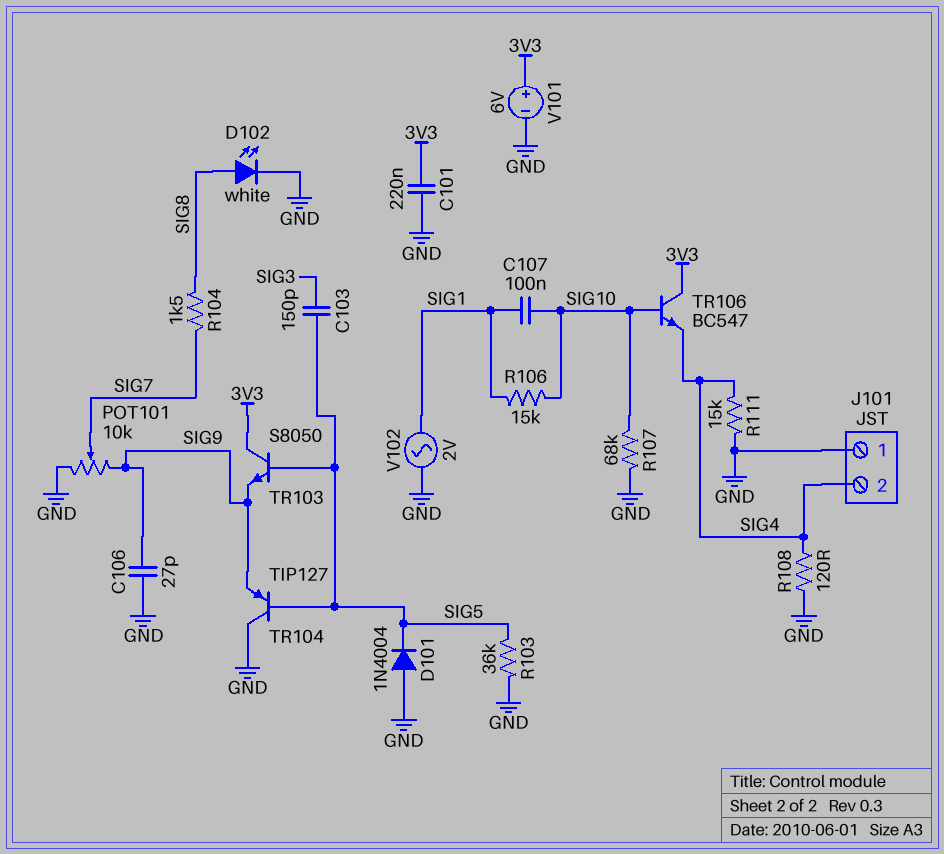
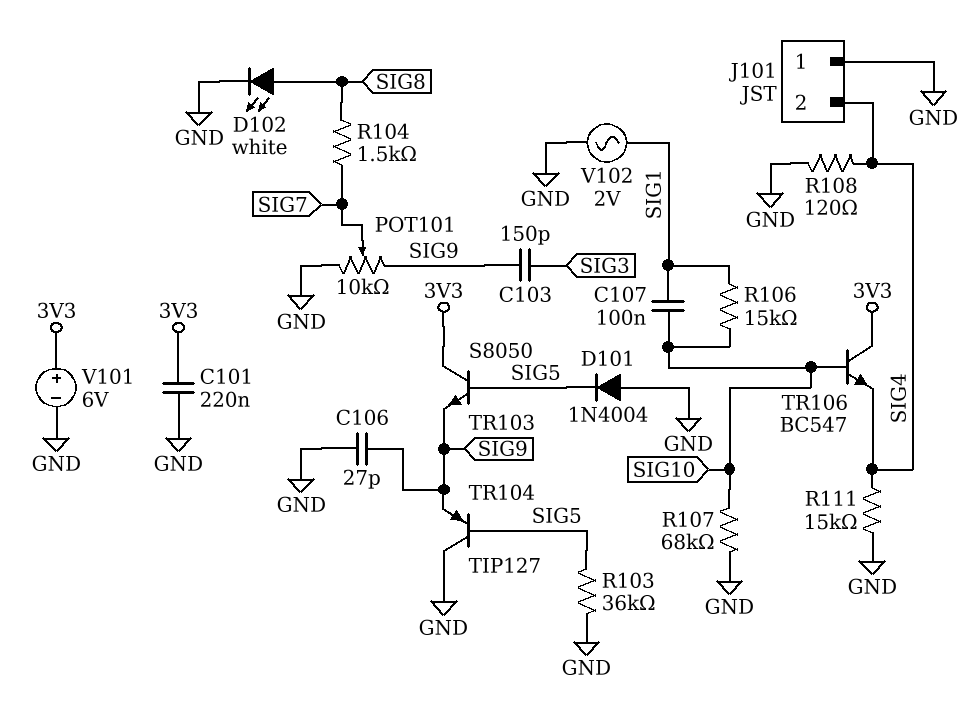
C103: 150pF (SIG3, SIG5) -> 150pF (SIG3, SIG9)

